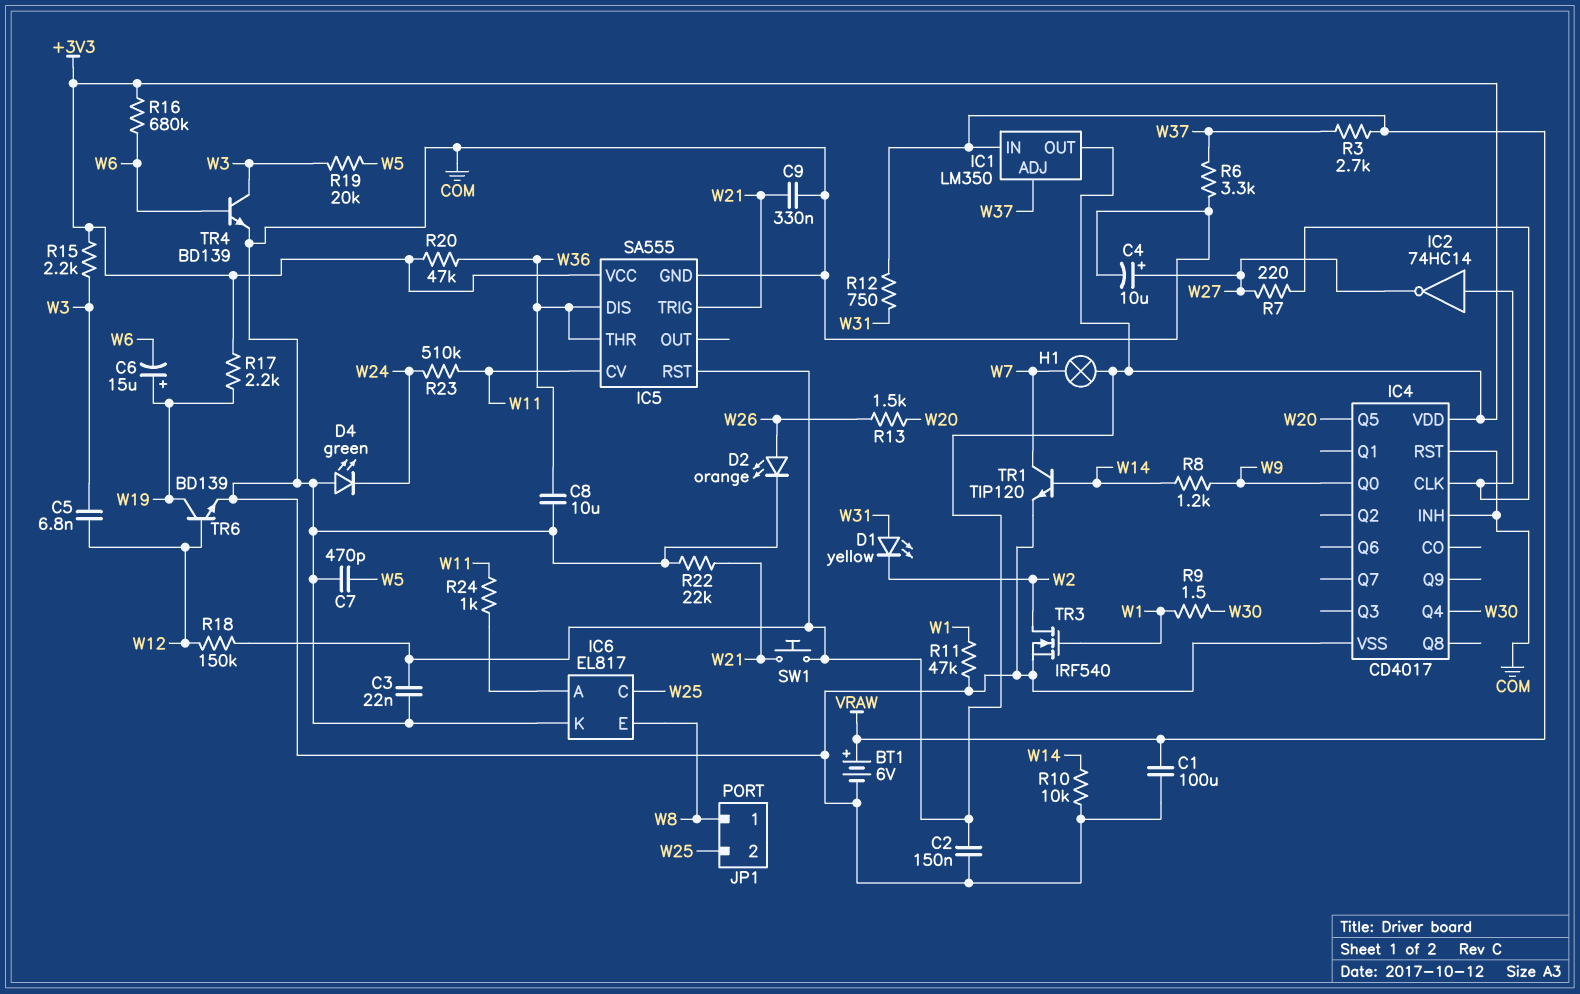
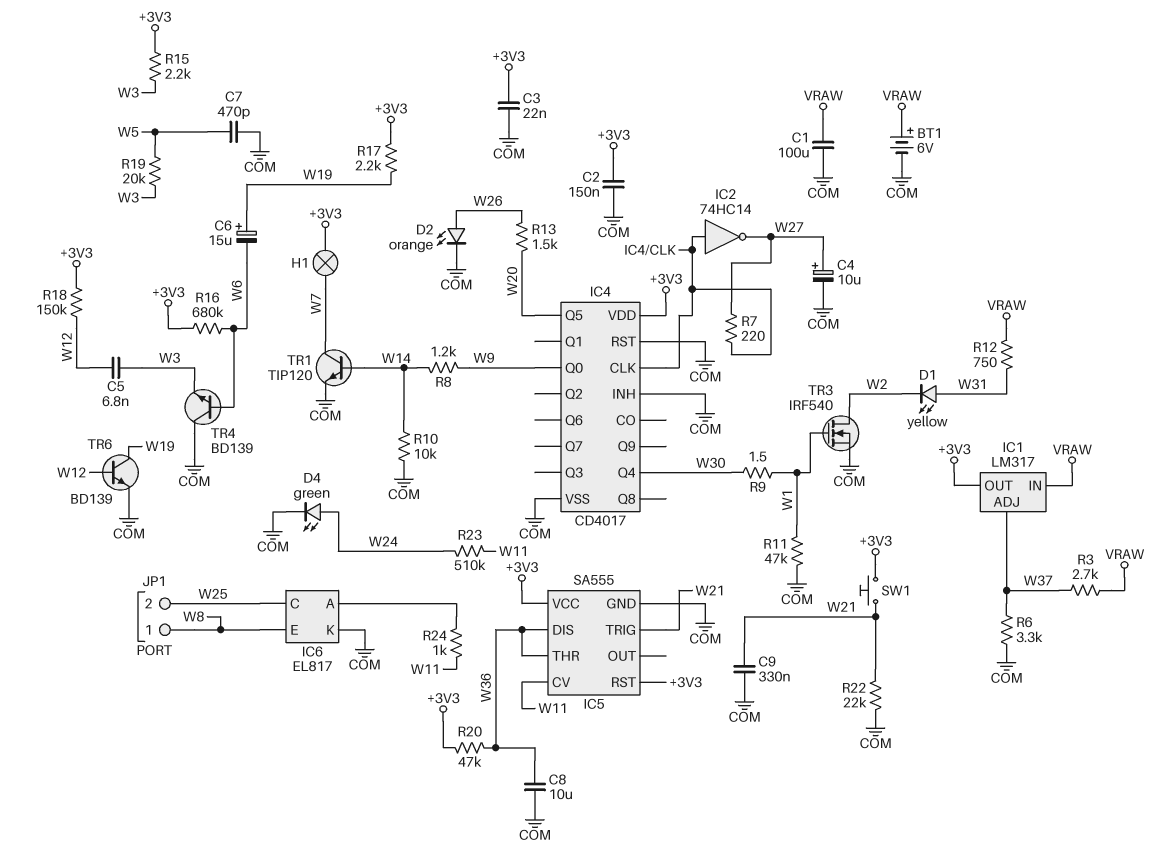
D4: LED green (A COM, K W24) -> LED green (A W24, K COM)
IC1: LM350 -> LM317
TR4: NPN BD139 (B W6, C W3, E COM) -> NPN BD139 (B W6, C COM, E W3)

